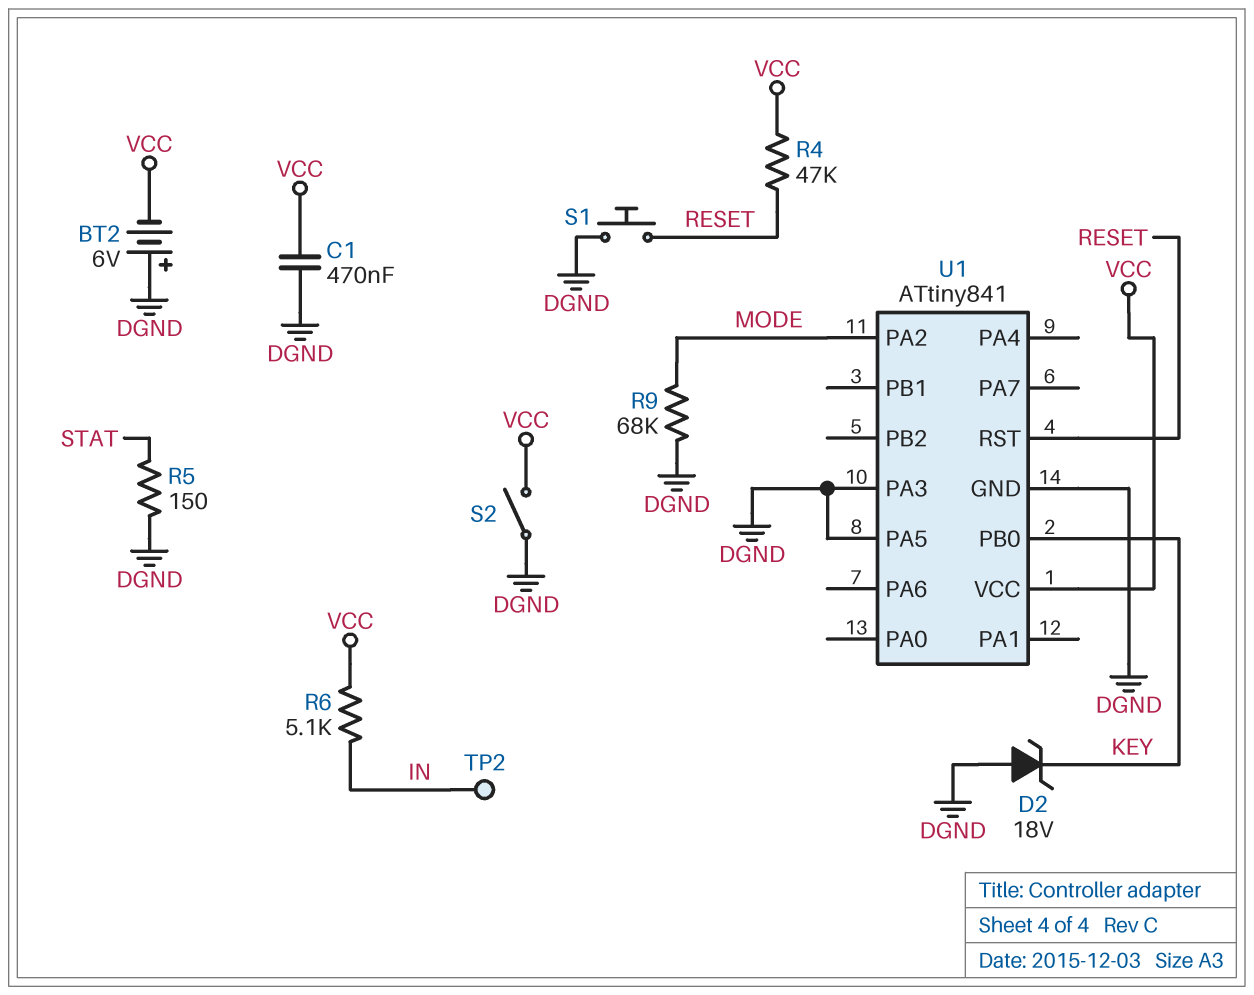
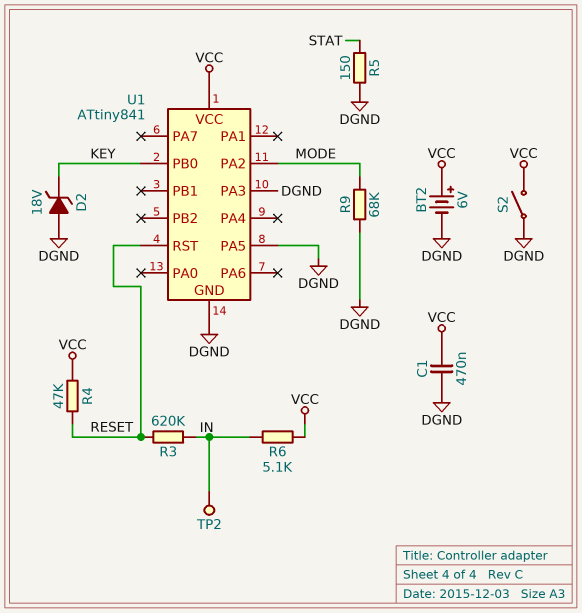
BT2: 6V (plus DGND, minus VCC) -> 6V (plus VCC, minus DGND)
R3: none -> 620k (IN, RESET)
S1: button (DGND, RESET) -> none

